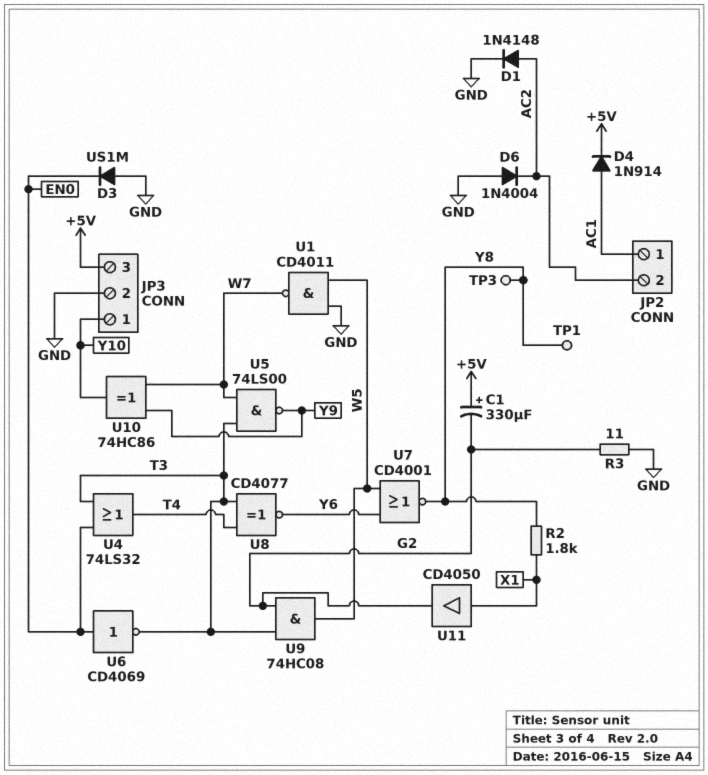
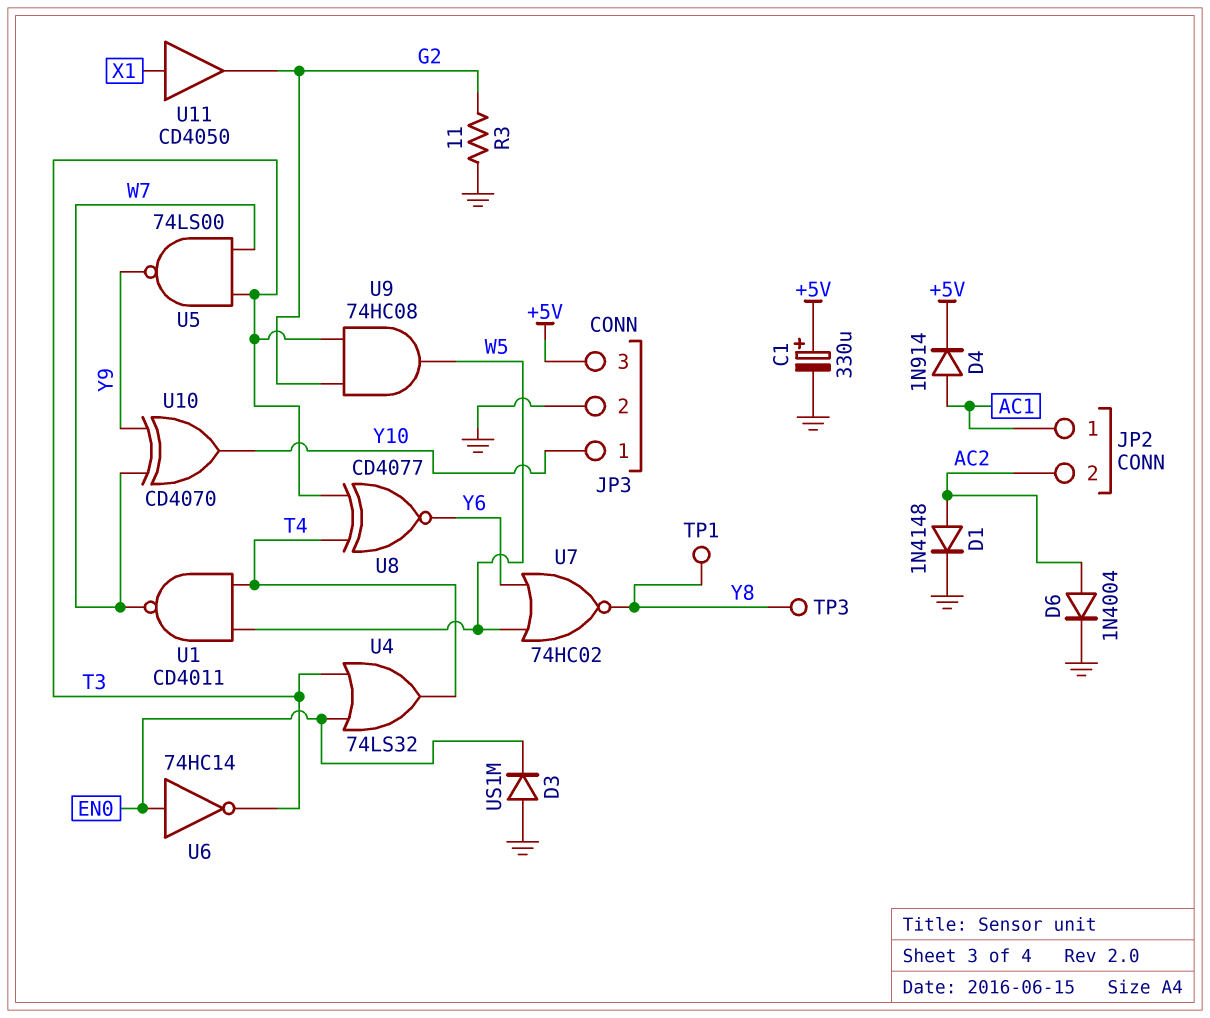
C1: 330uF (plus +5V, minus G2) -> 330uF (plus +5V, minus GND)
D6: diode 1N4004 (A GND, K AC2) -> diode 1N4004 (A AC2, K GND)
R2: 1.8k (X1, Y8) -> none
U1: NAND CD4011 (in GND, in W5, out W7) -> NAND CD4011 (in T4, in W5, out W7)
U6: NOT CD4069 (in EN0, out T3) -> NOT 74HC14 (in EN0, out T3)
U7: NOR CD4001 (in W5, in Y6, out Y8) -> NOR 74HC02 (in W5, in Y6, out Y8)
U10: XOR 74HC86 (in W7, in Y9, out Y10) -> XOR CD4070 (in W7, in Y9, out Y10)

